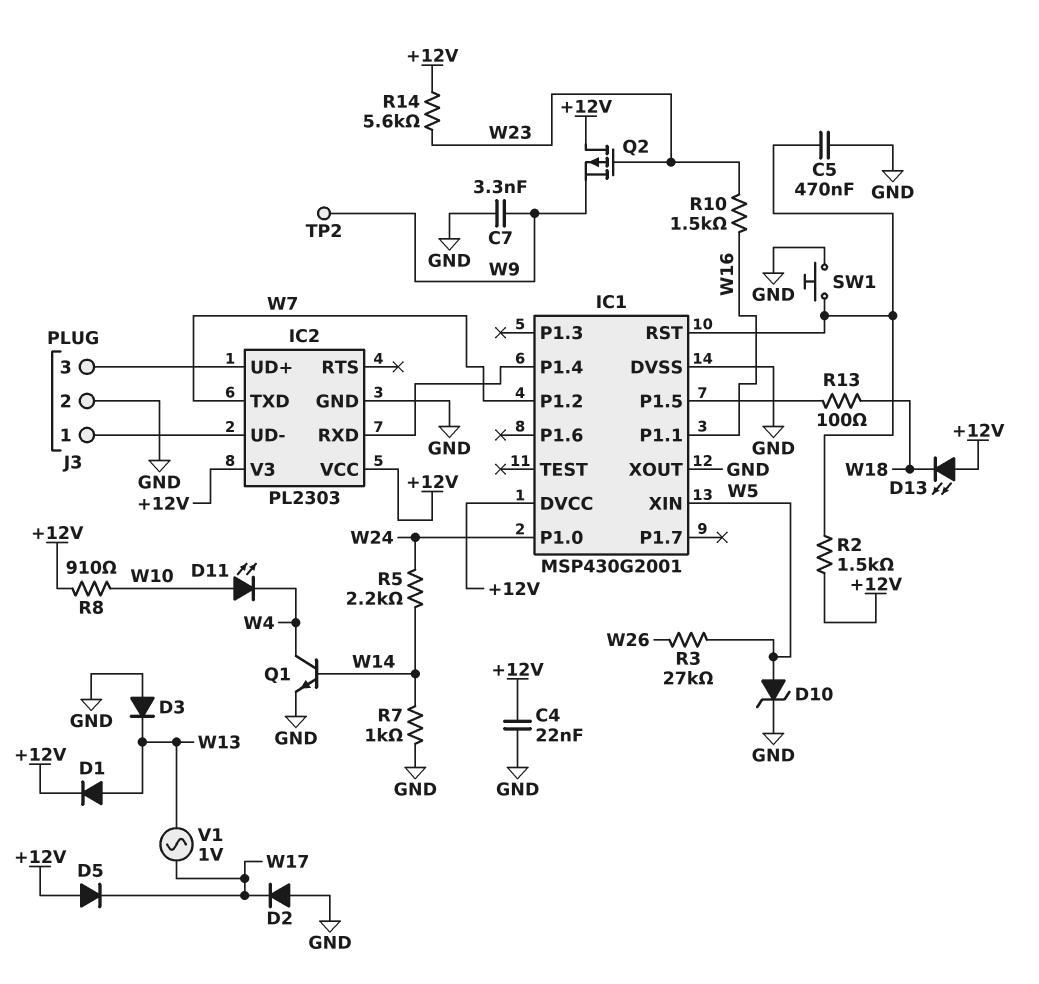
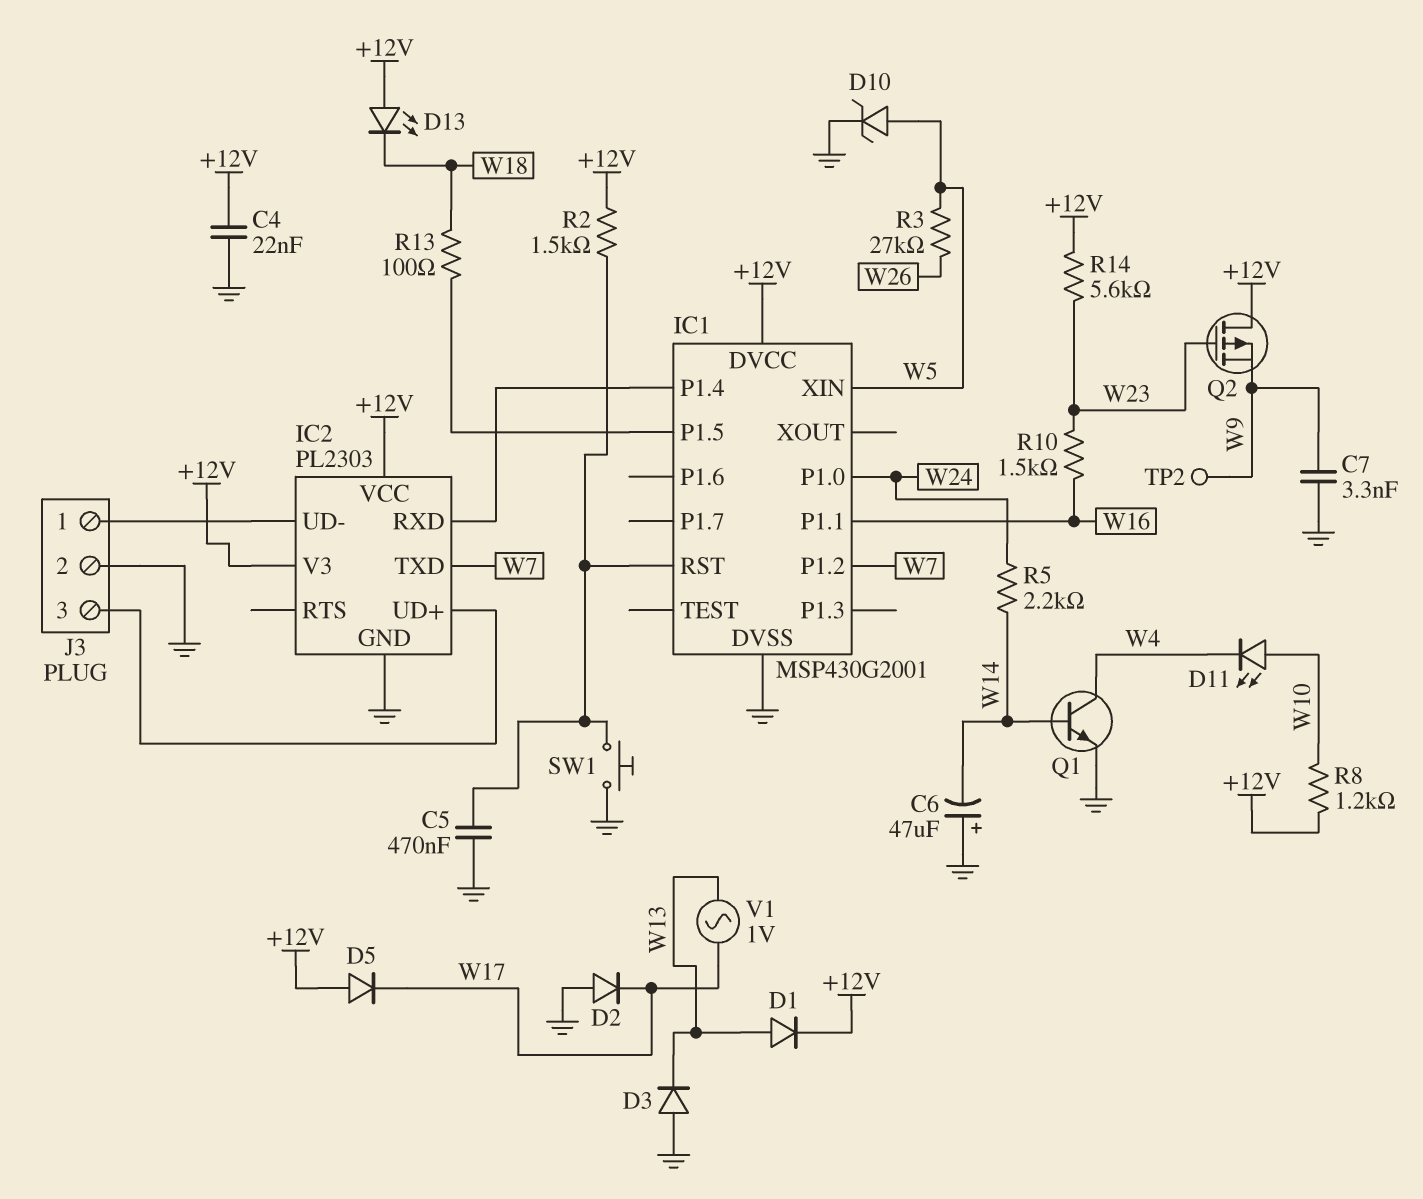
C6: none -> 47uF (plus GND, minus W14)
IC1 pin XOUT: GND -> none
R7: 1k (GND, W14) -> none
R8: 910 (+12V, W10) -> 1.2k (+12V, W10)

